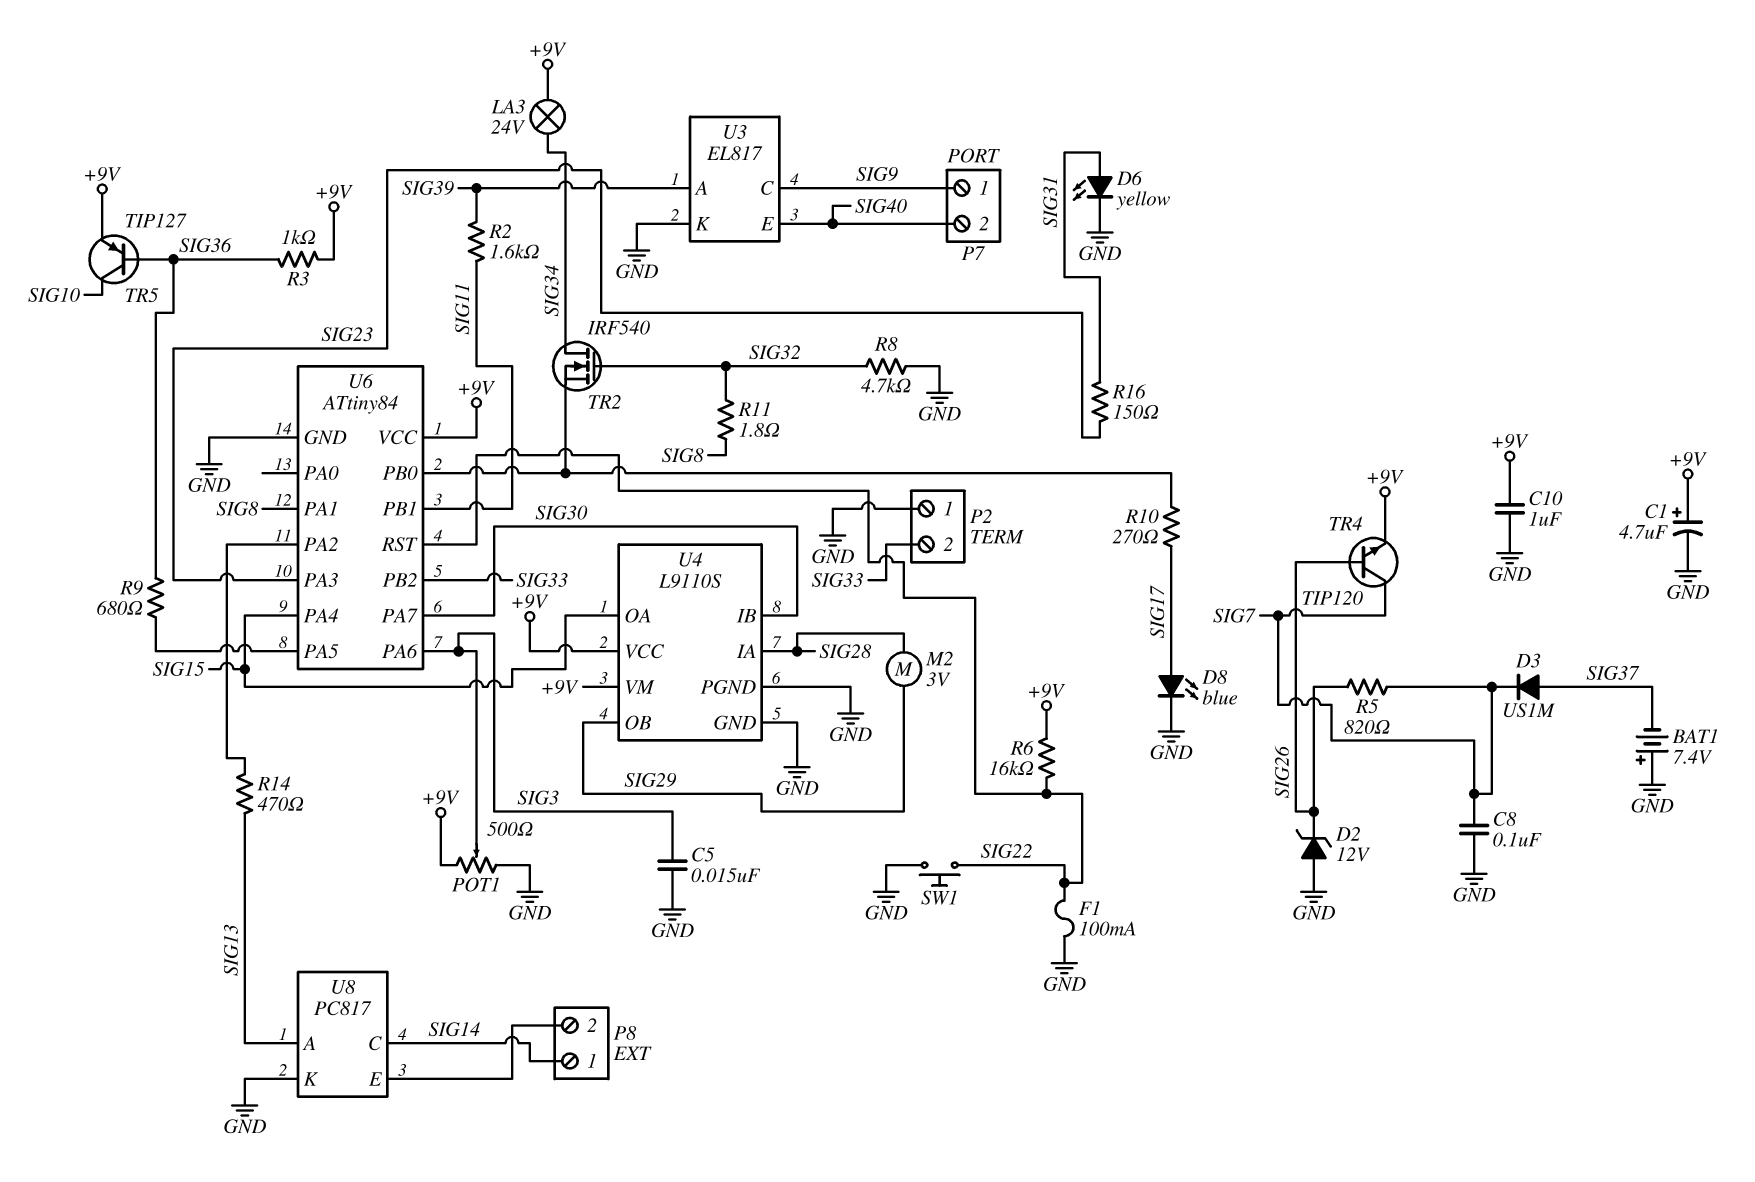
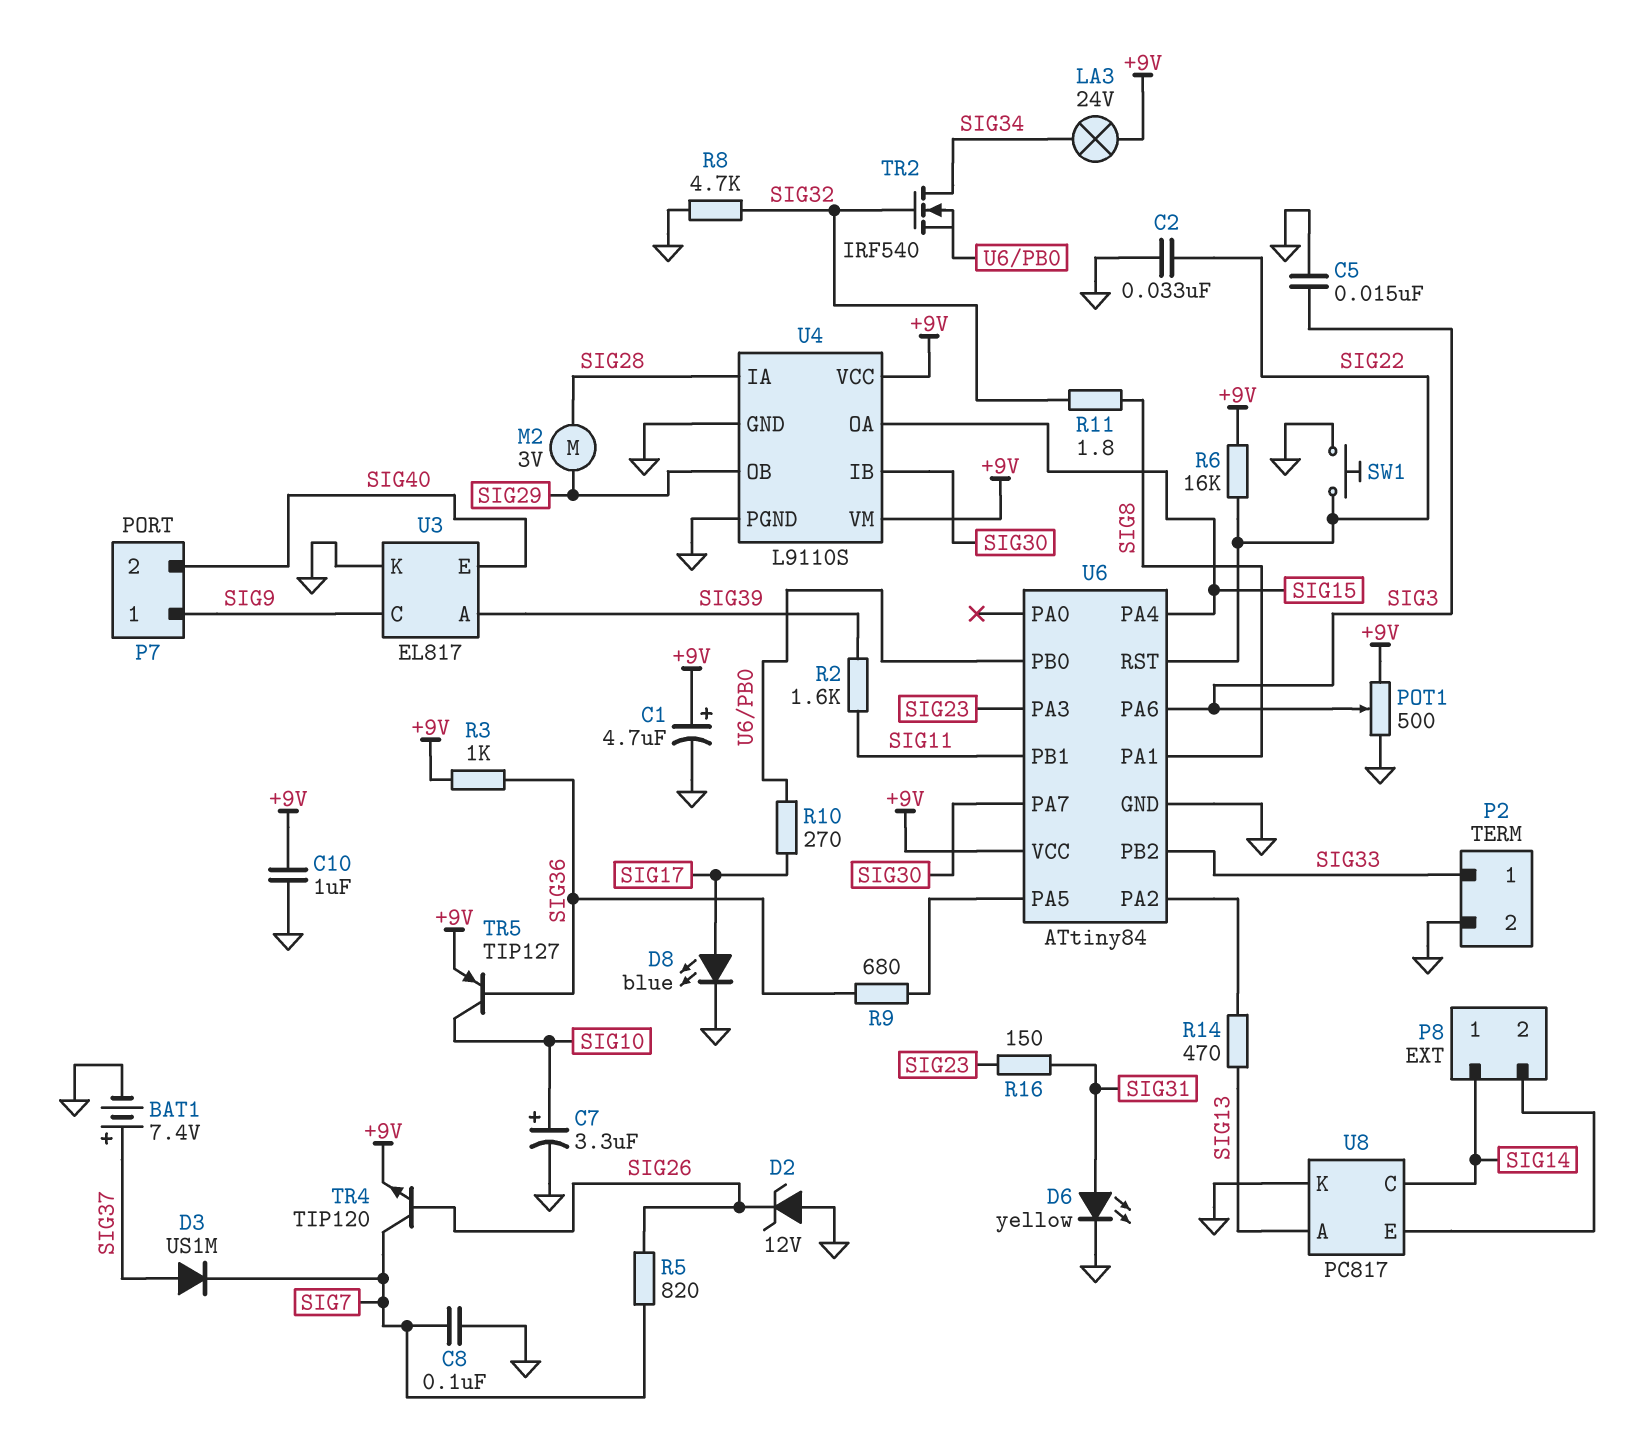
BAT1: 7.4V (plus GND, minus SIG37) -> 7.4V (plus SIG37, minus GND)
C2: none -> 33nF (GND, SIG22)
C7: none -> 3.3uF (plus SIG10, minus GND)
F1: 100mA (GND, SIG22) -> none
P2 pin 1: GND -> SIG33
P2 pin 2: SIG33 -> GND

